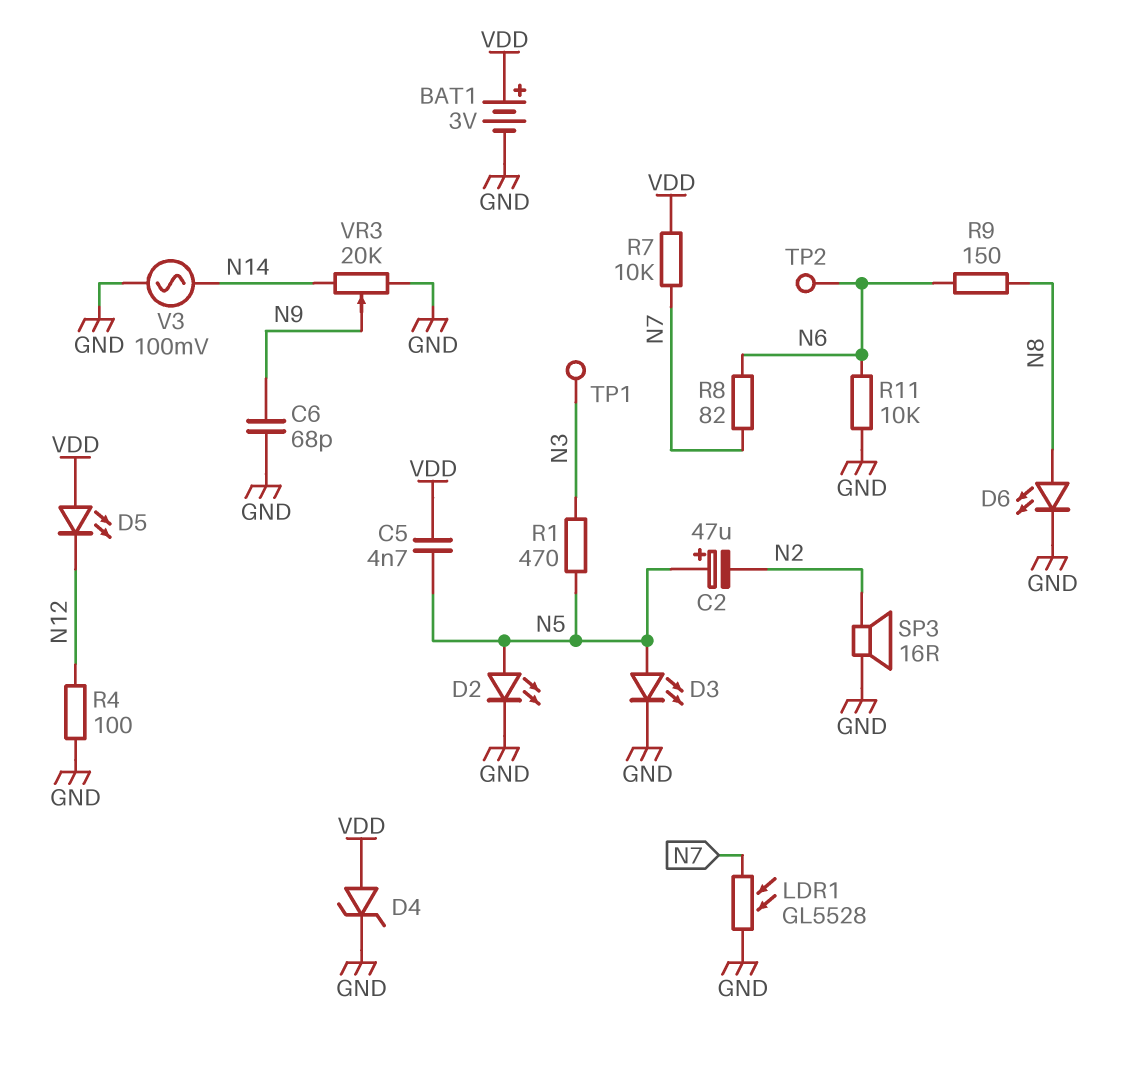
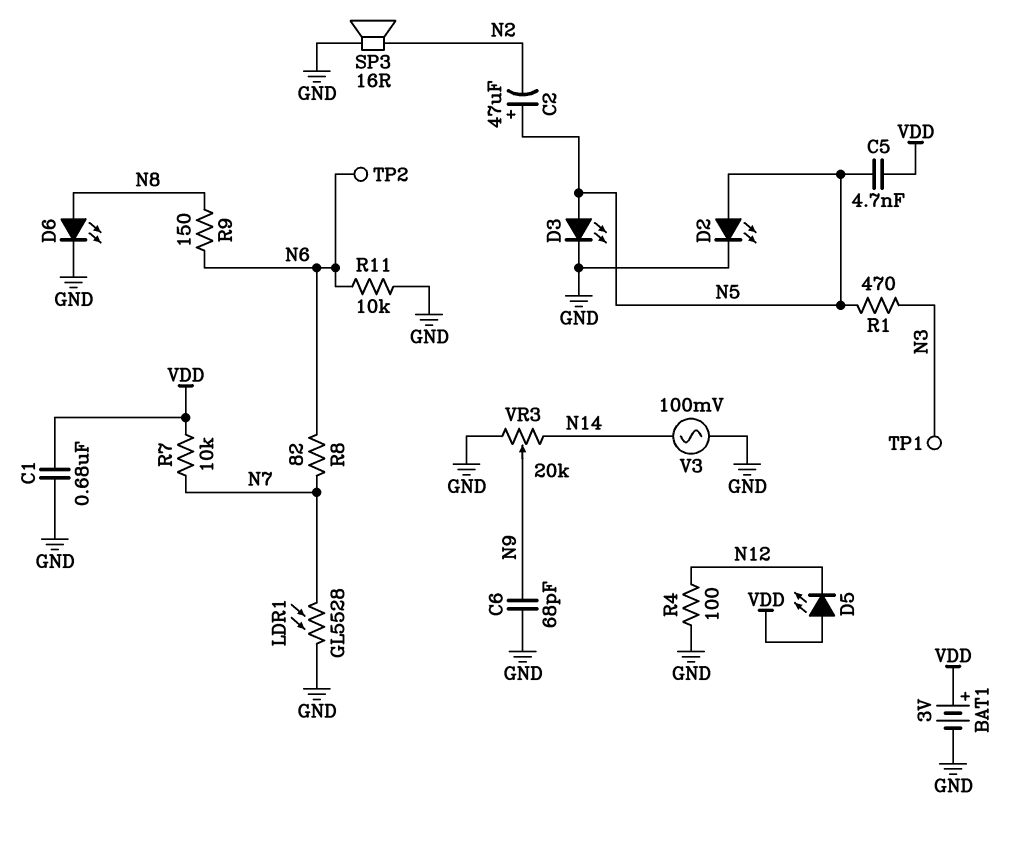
C1: none -> 680nF (GND, VDD)
D4: zener (A VDD, K GND) -> none

